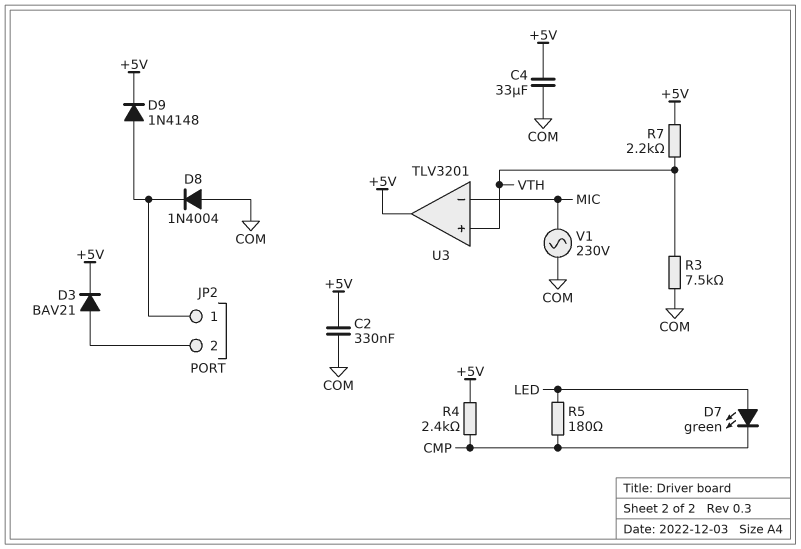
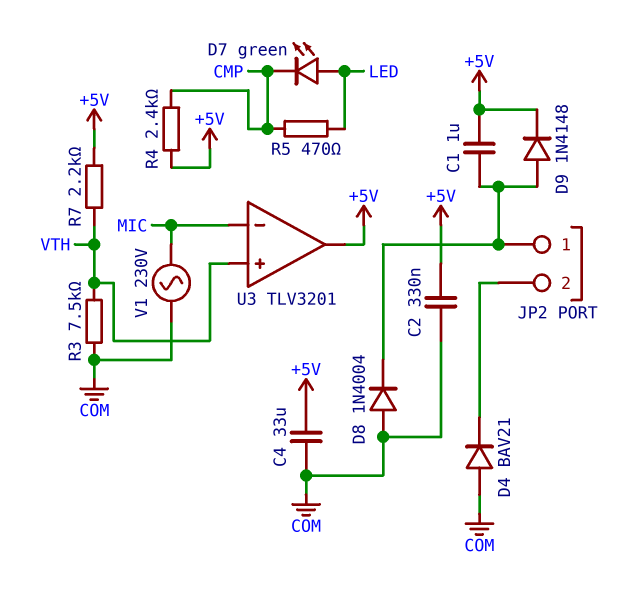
C1: none -> 1uF (+5V, JP2/1)
D3: diode BAV21 (A JP2/2, K +5V) -> none
D4: none -> diode BAV21 (A COM, K JP2/2)
R5: 180 (CMP, LED) -> 470 (CMP, LED)

